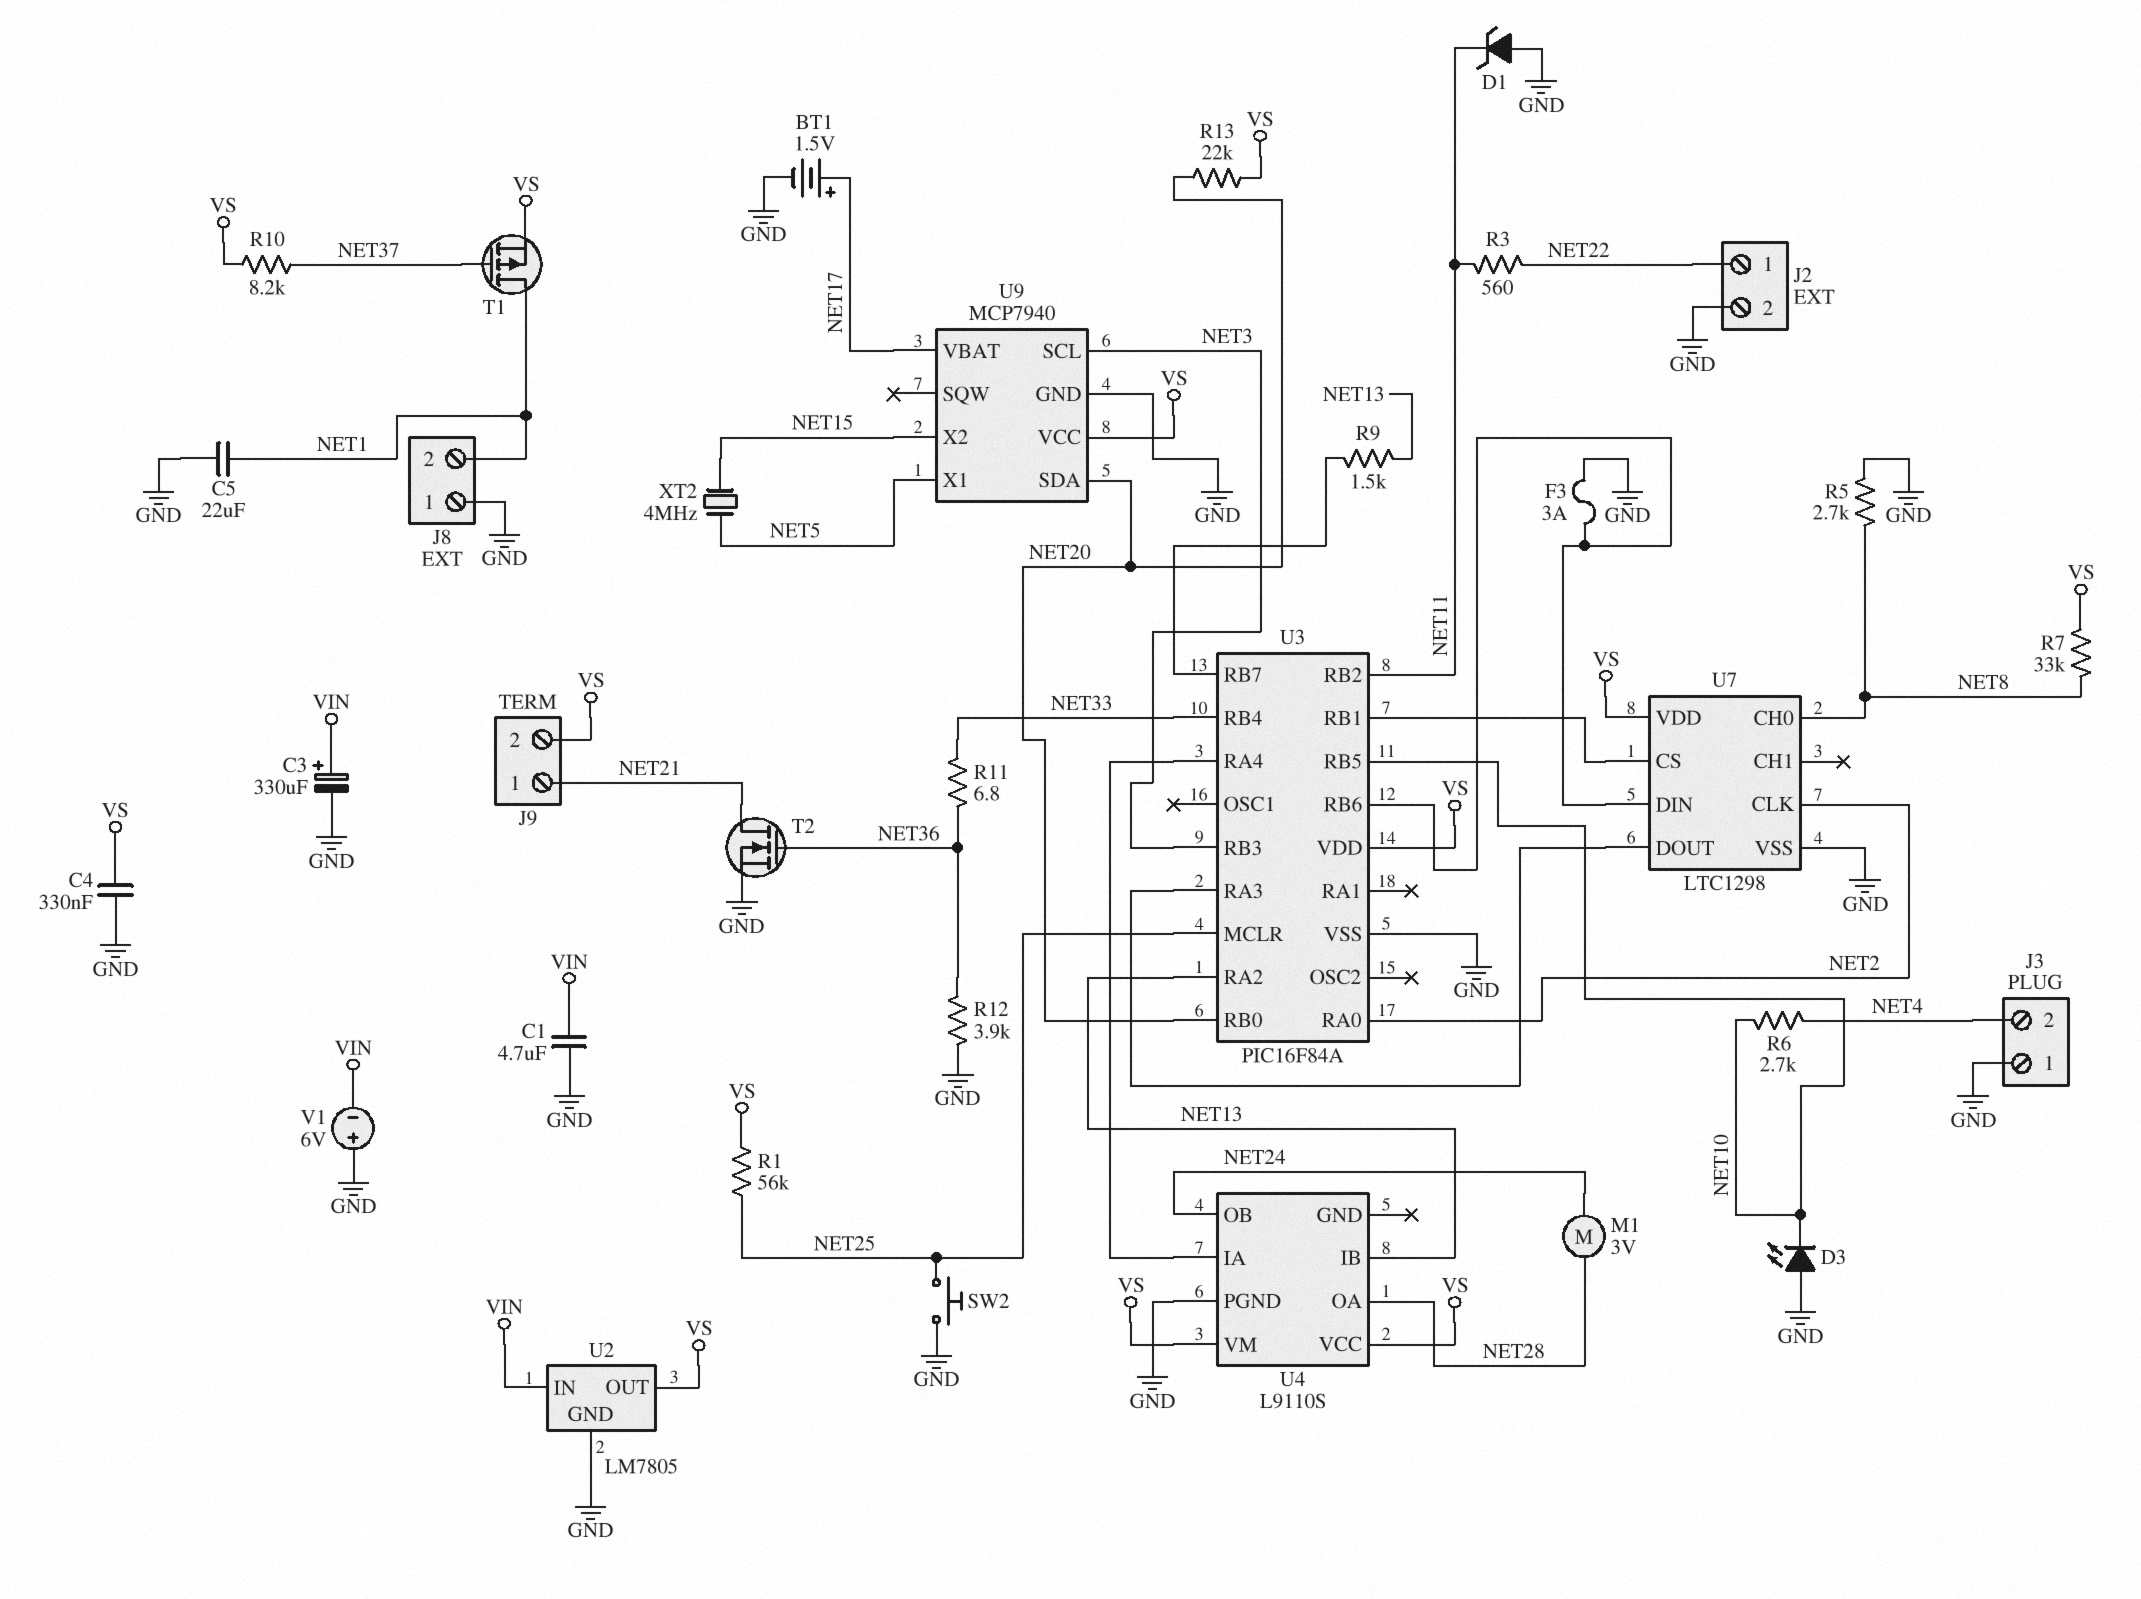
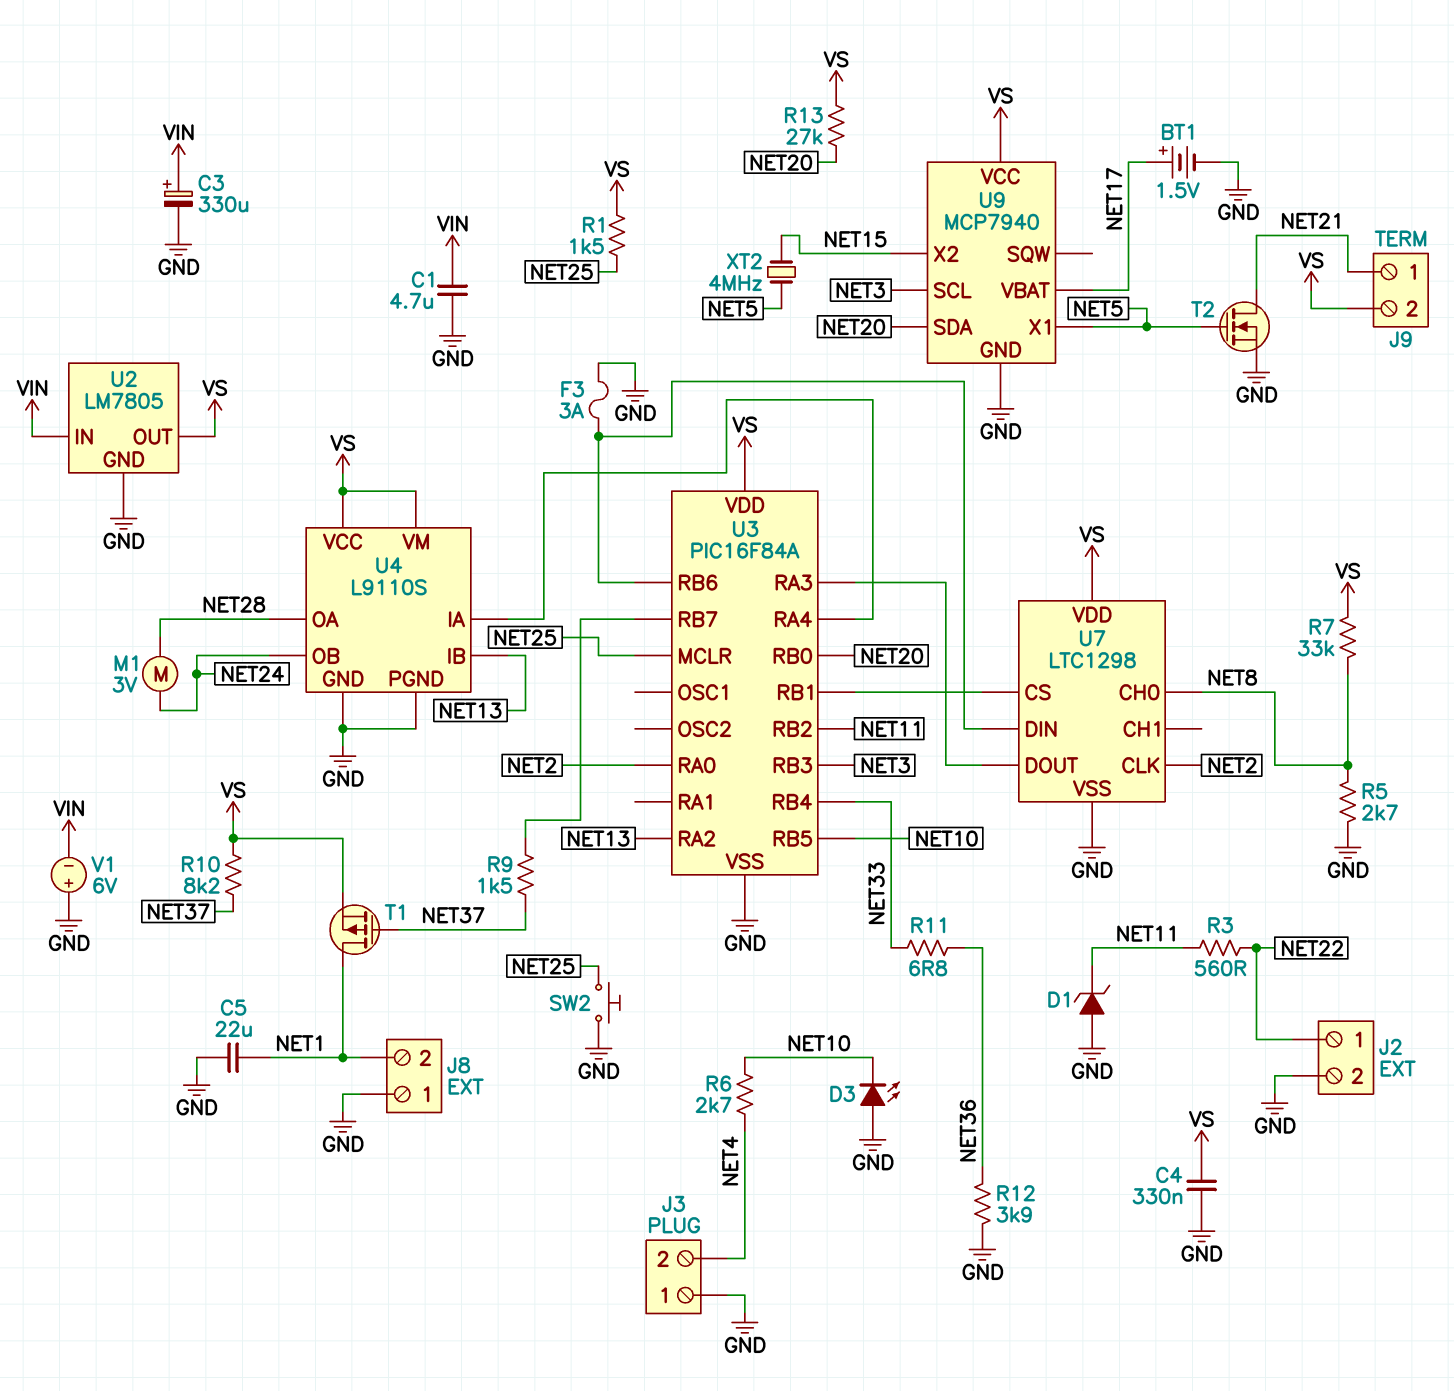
R1: 56k (NET25, VS) -> 1.5k (NET25, VS)
R9: 1.5k (NET13, U3/RB7) -> 1.5k (NET37, U3/RB7)
R13: 22k (NET20, VS) -> 27k (NET20, VS)
T2: NMOS (G NET36, D NET21, S GND) -> NMOS (G NET5, D NET21, S GND)
U4 pin GND: none -> GND

